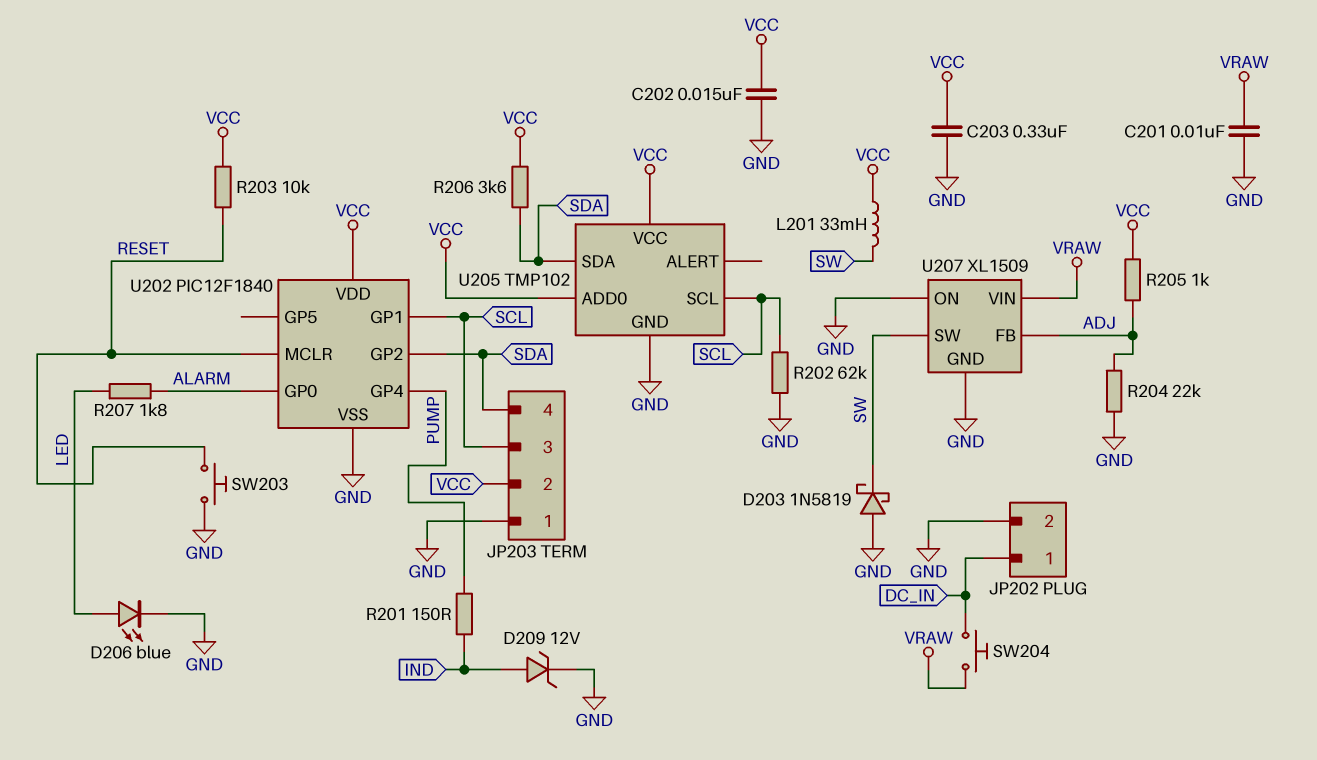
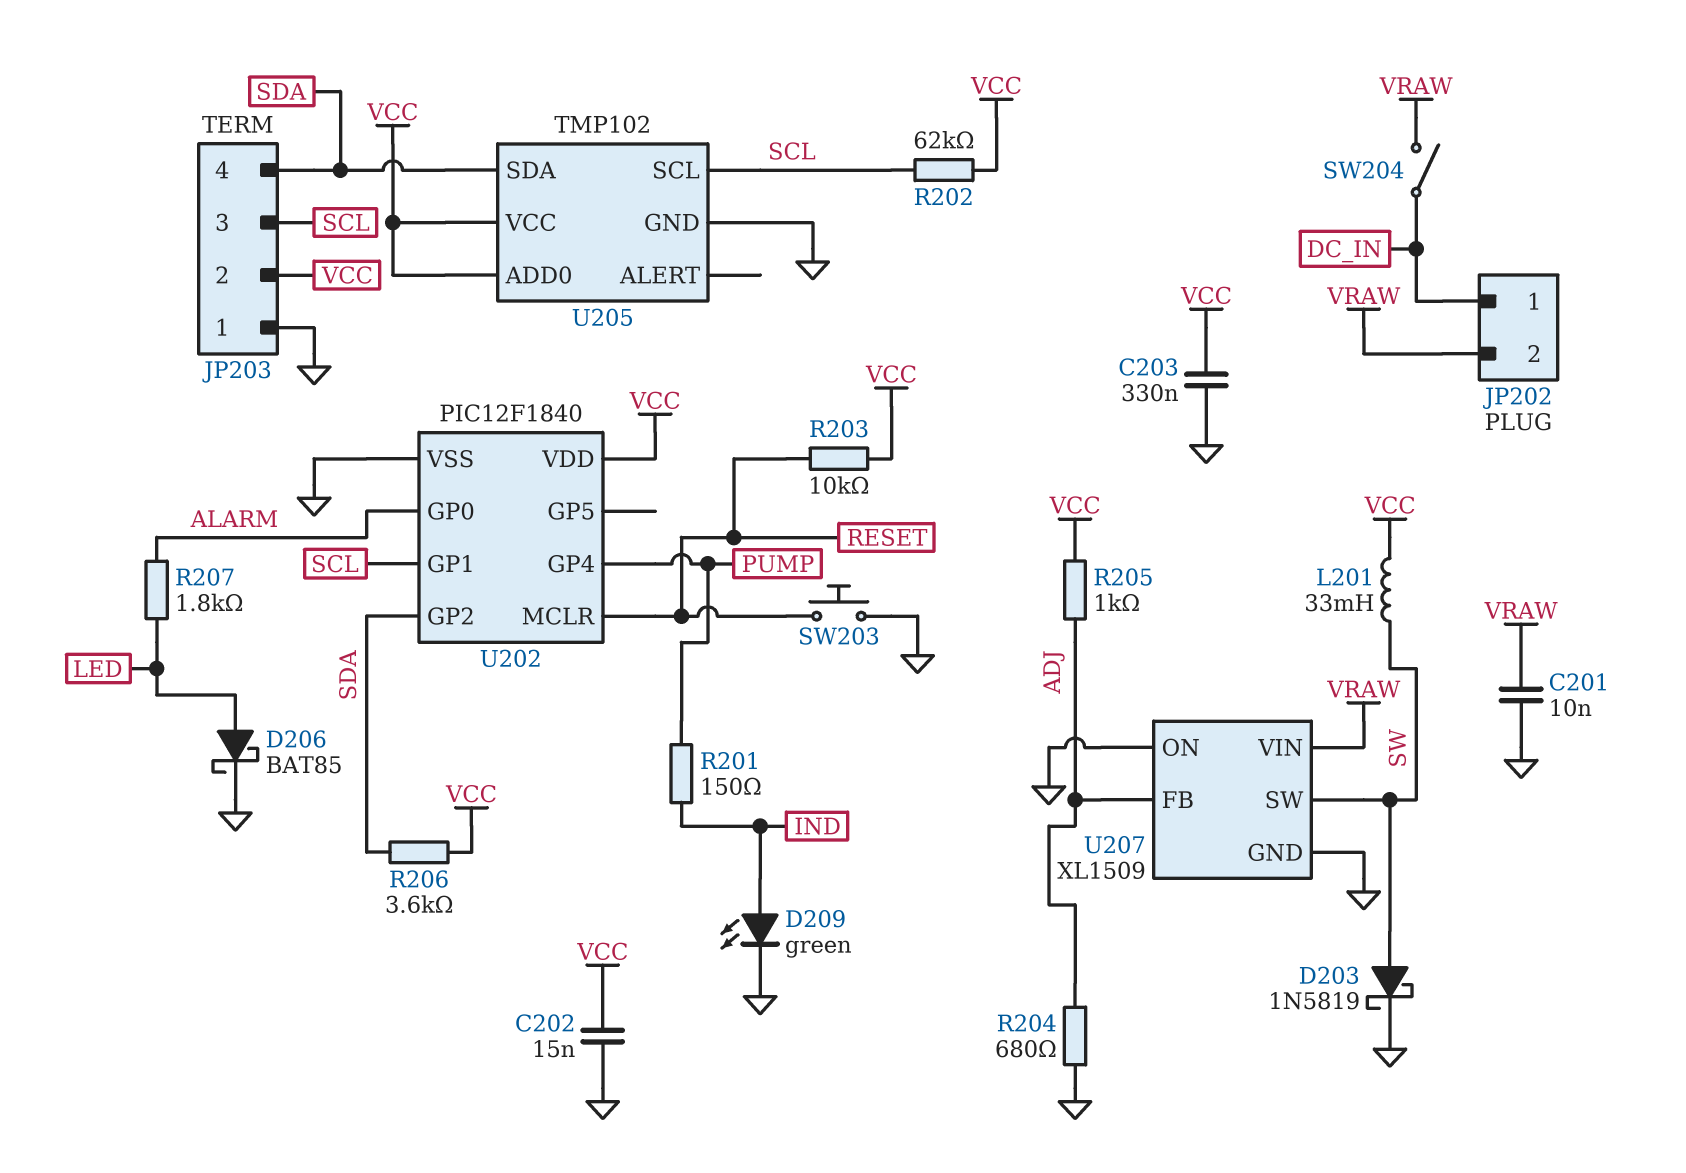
D203: schottky 1N5819 (A GND, K SW) -> schottky 1N5819 (A SW, K GND)
D206: LED blue (A LED, K GND) -> schottky BAT85 (A LED, K GND)
D209: zener 12V (A IND, K GND) -> LED green (A IND, K GND)
JP202 pin 2: GND -> VRAW
R202: 62k (GND, SCL) -> 62k (SCL, VCC)
R204: 22k (ADJ, GND) -> 680 (ADJ, GND)
SW204: button (DC_IN, VRAW) -> switch (DC_IN, VRAW)

